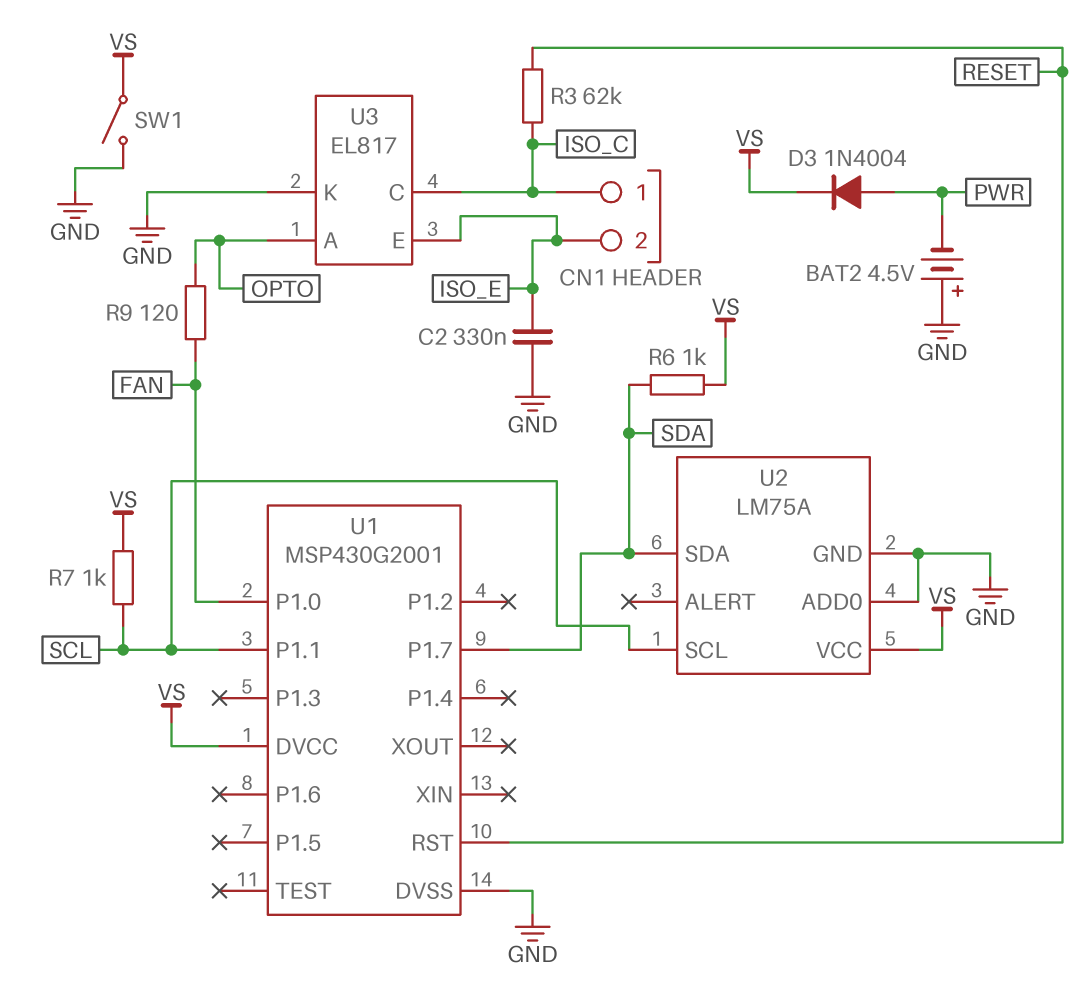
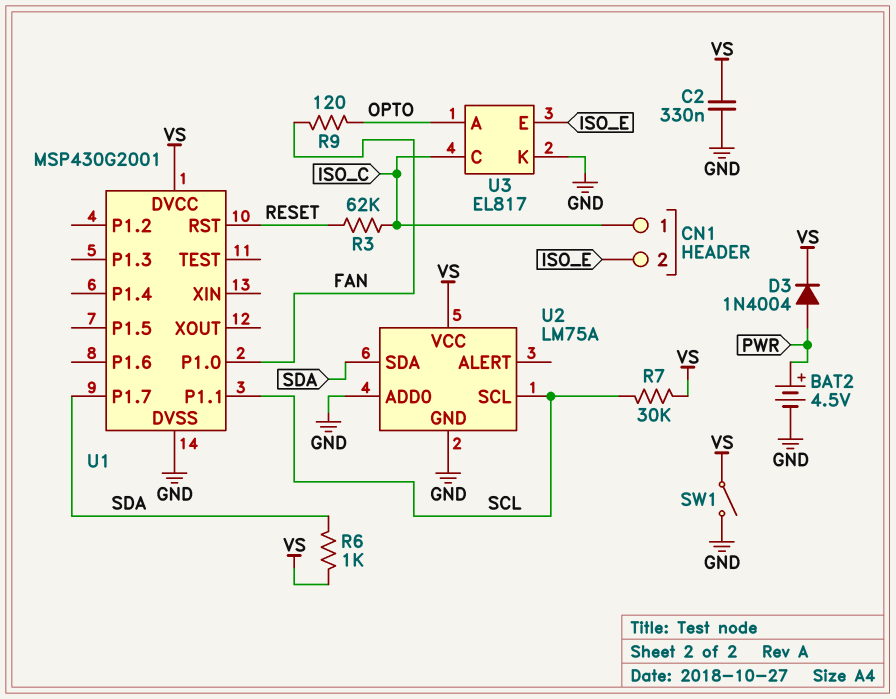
BAT2: 4.5V (plus GND, minus PWR) -> 4.5V (plus PWR, minus GND)
C2: 330nF (GND, ISO_E) -> 330nF (GND, VS)
R7: 1k (SCL, VS) -> 30k (SCL, VS)

